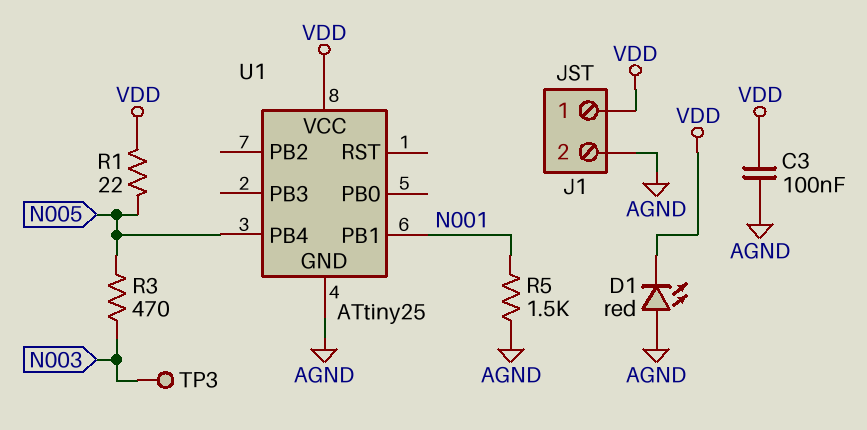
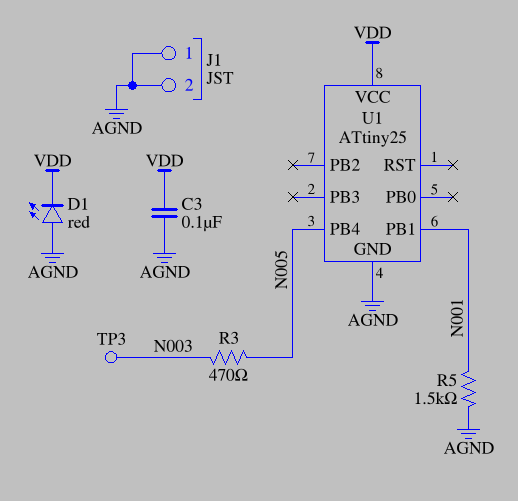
J1 pin 1: VDD -> AGND
R1: 22 (N005, VDD) -> none

